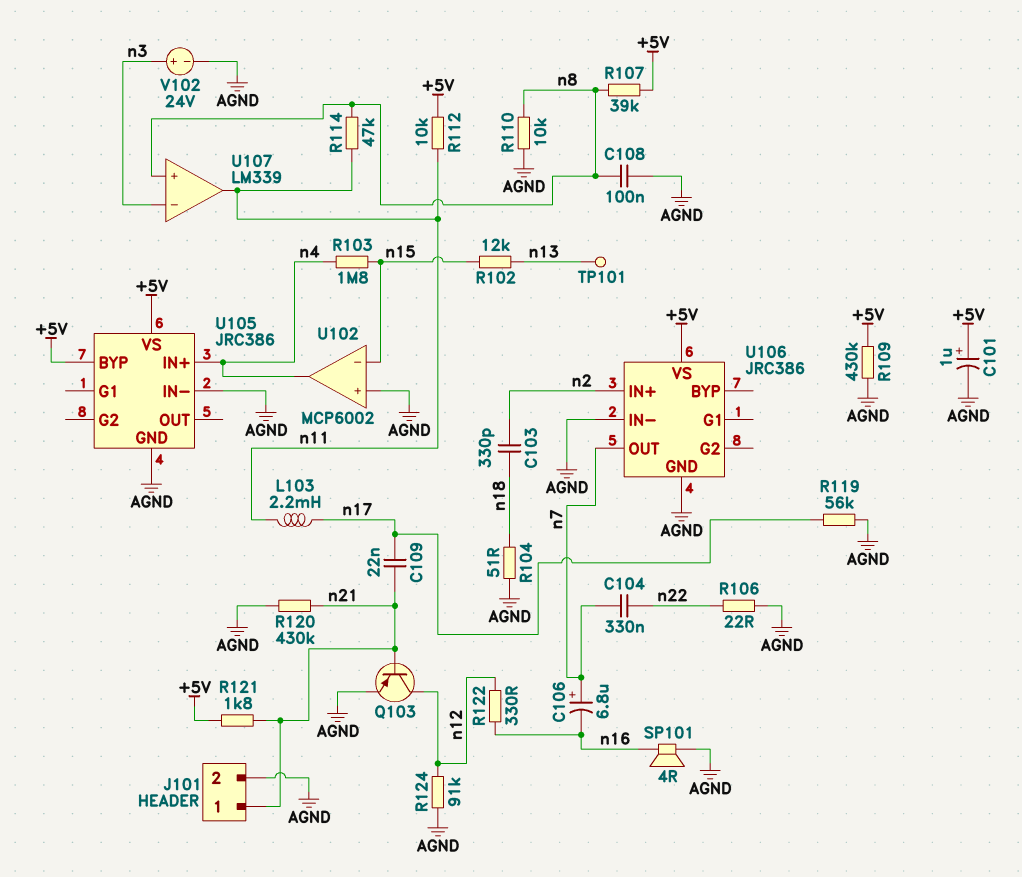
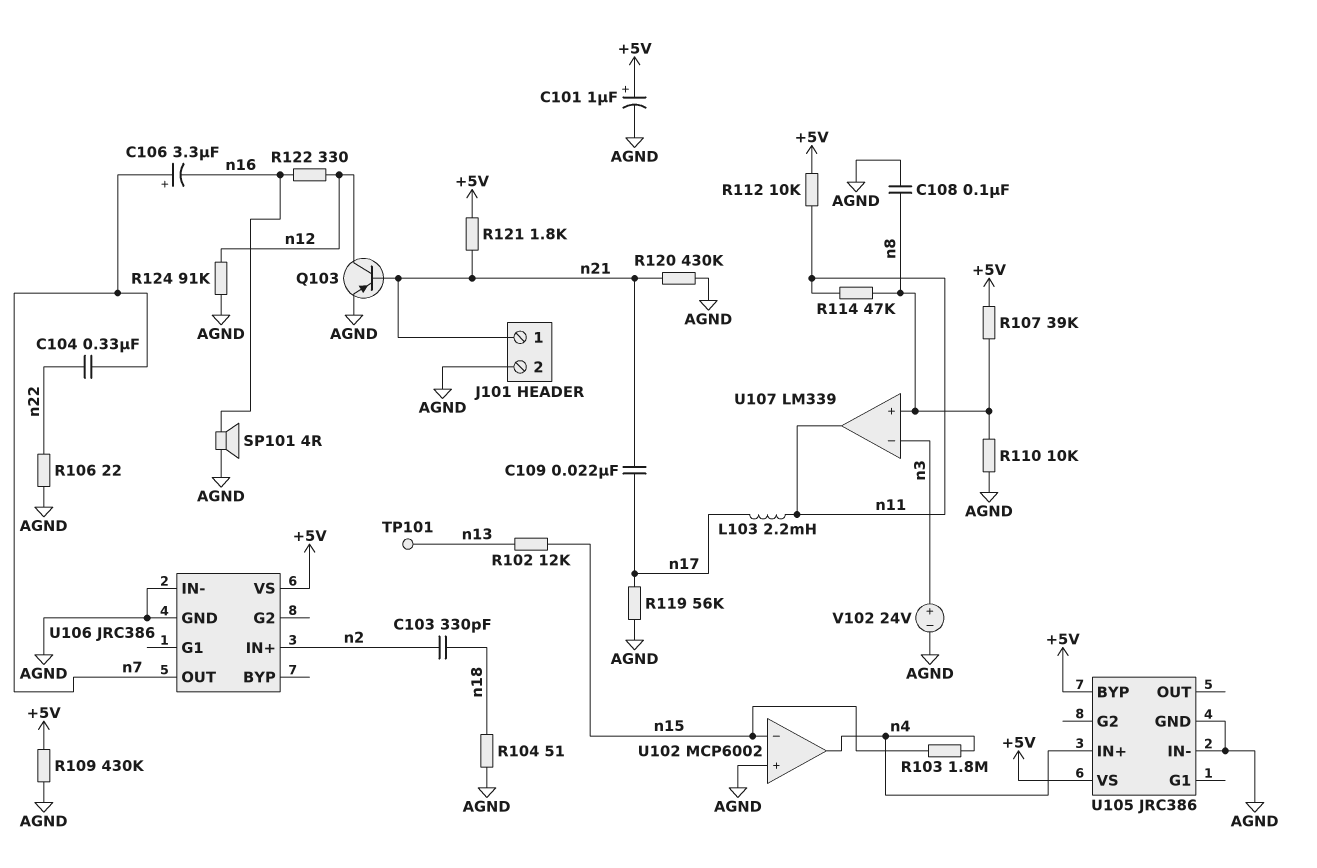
C106: 6.8uF (plus n7, minus n16) -> 3.3uF (plus n7, minus n16)

